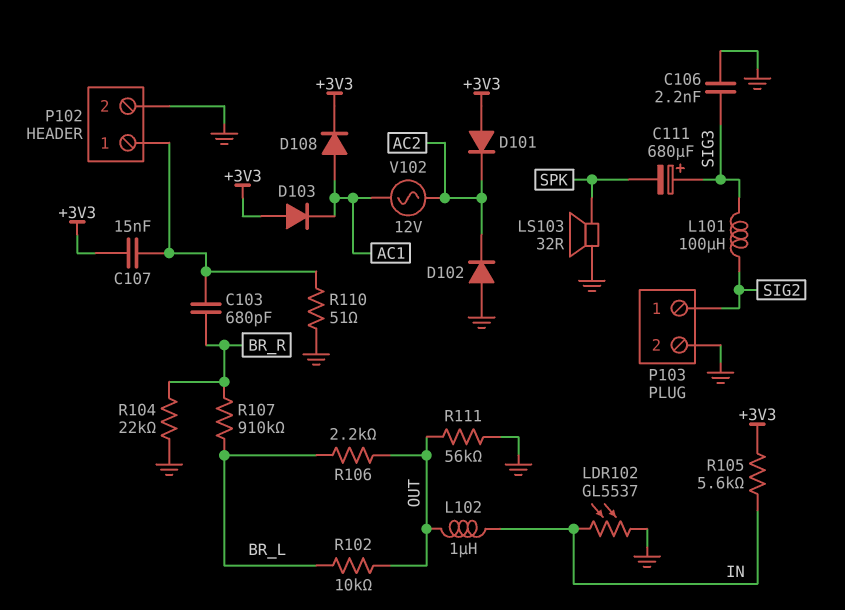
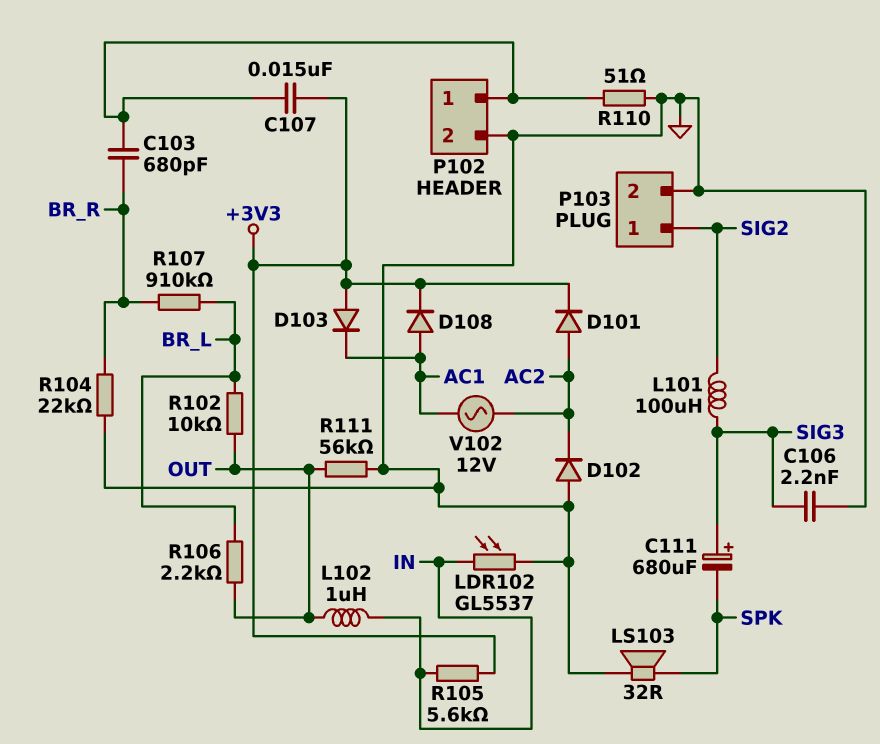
D101: diode (A +3V3, K AC2) -> diode (A AC2, K +3V3)

